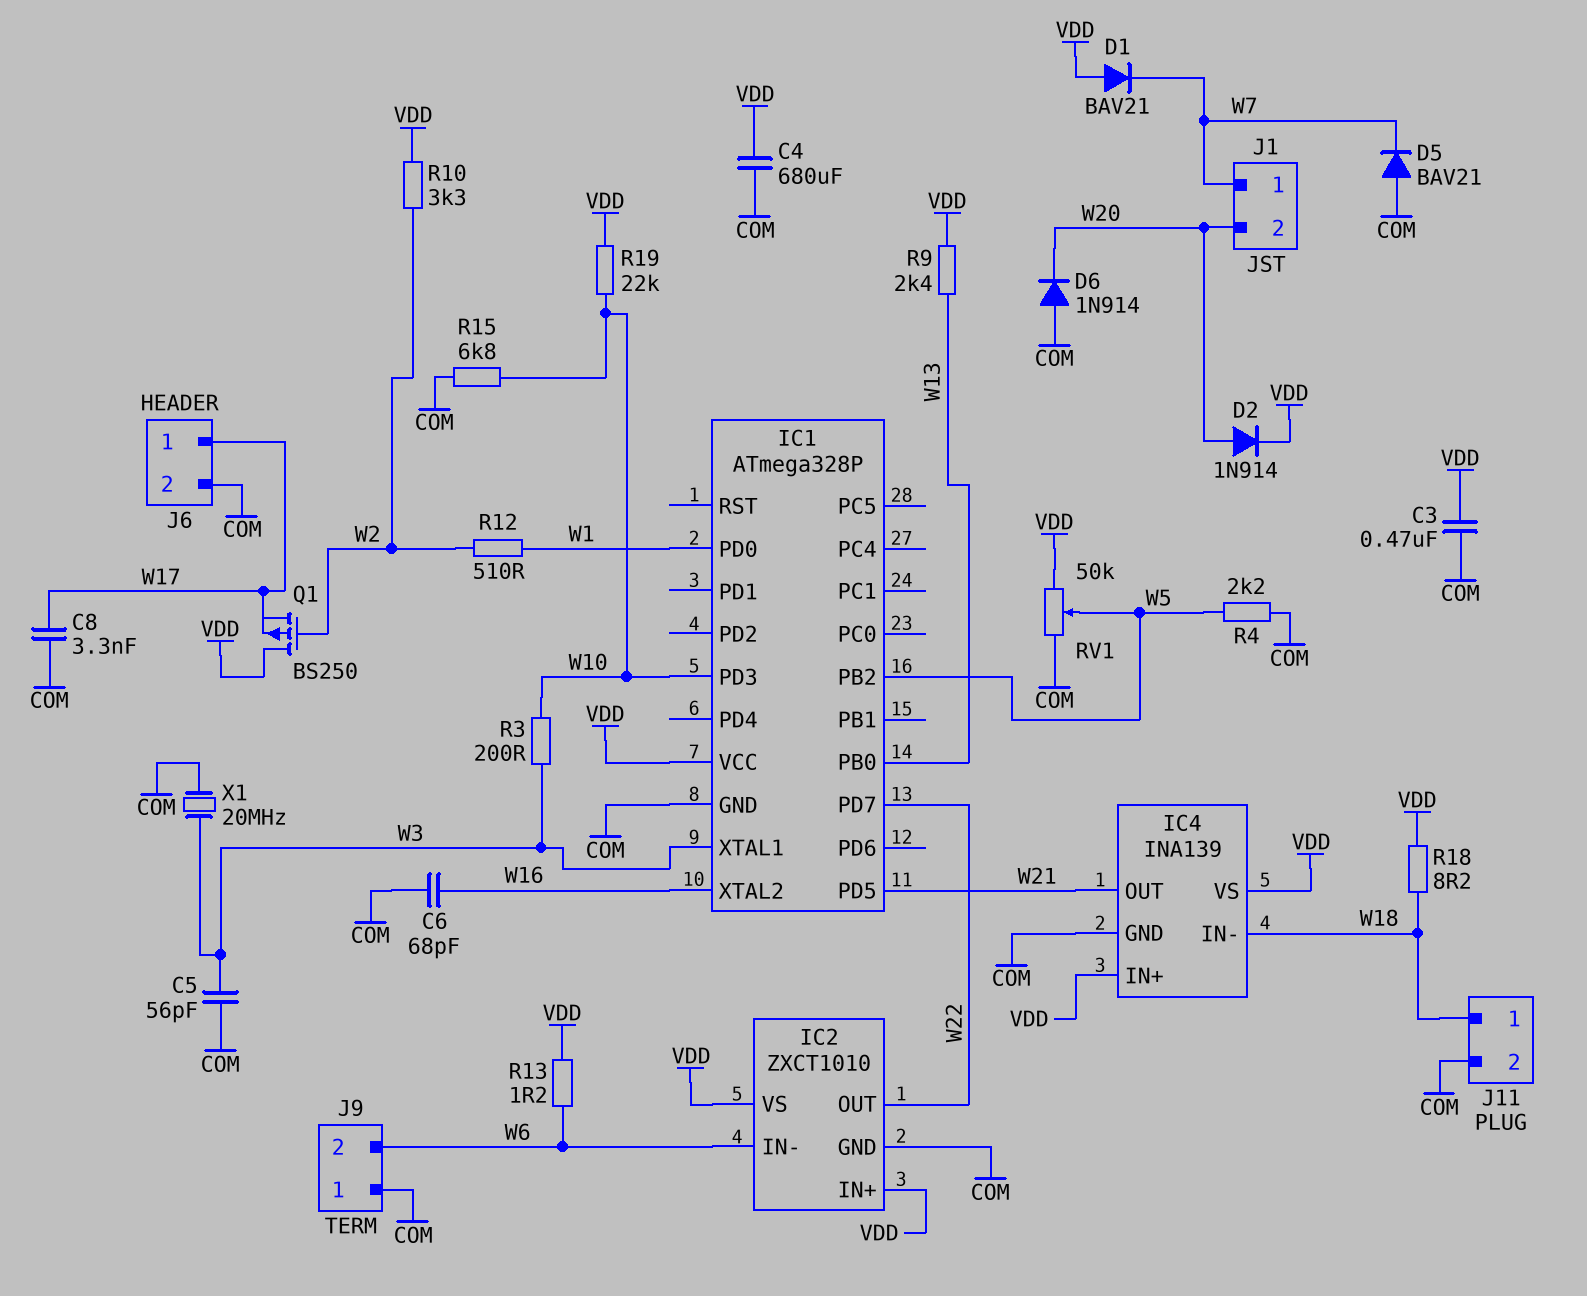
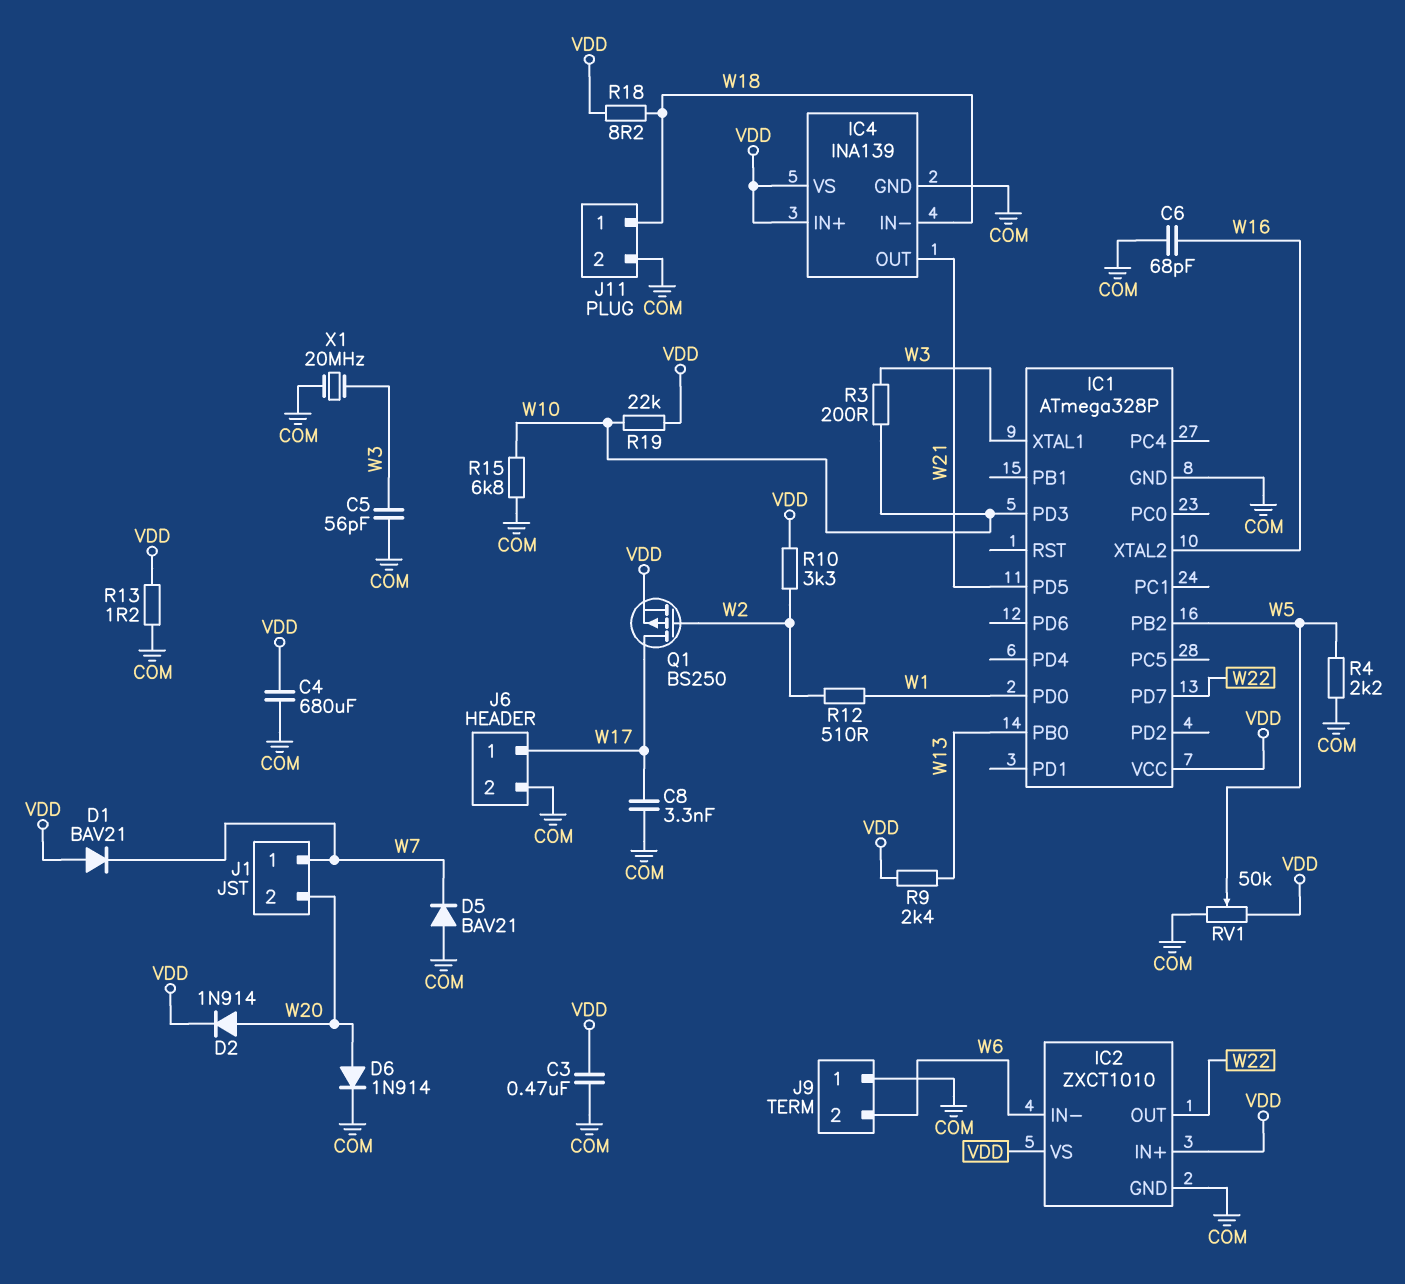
D6: diode 1N914 (A COM, K W20) -> diode 1N914 (A W20, K COM)
Q1: PMOS BS250 (G W2, D VDD, S W17) -> PMOS BS250 (G W2, D W17, S VDD)
R13: 1.2 (VDD, W6) -> 1.2 (COM, VDD)

